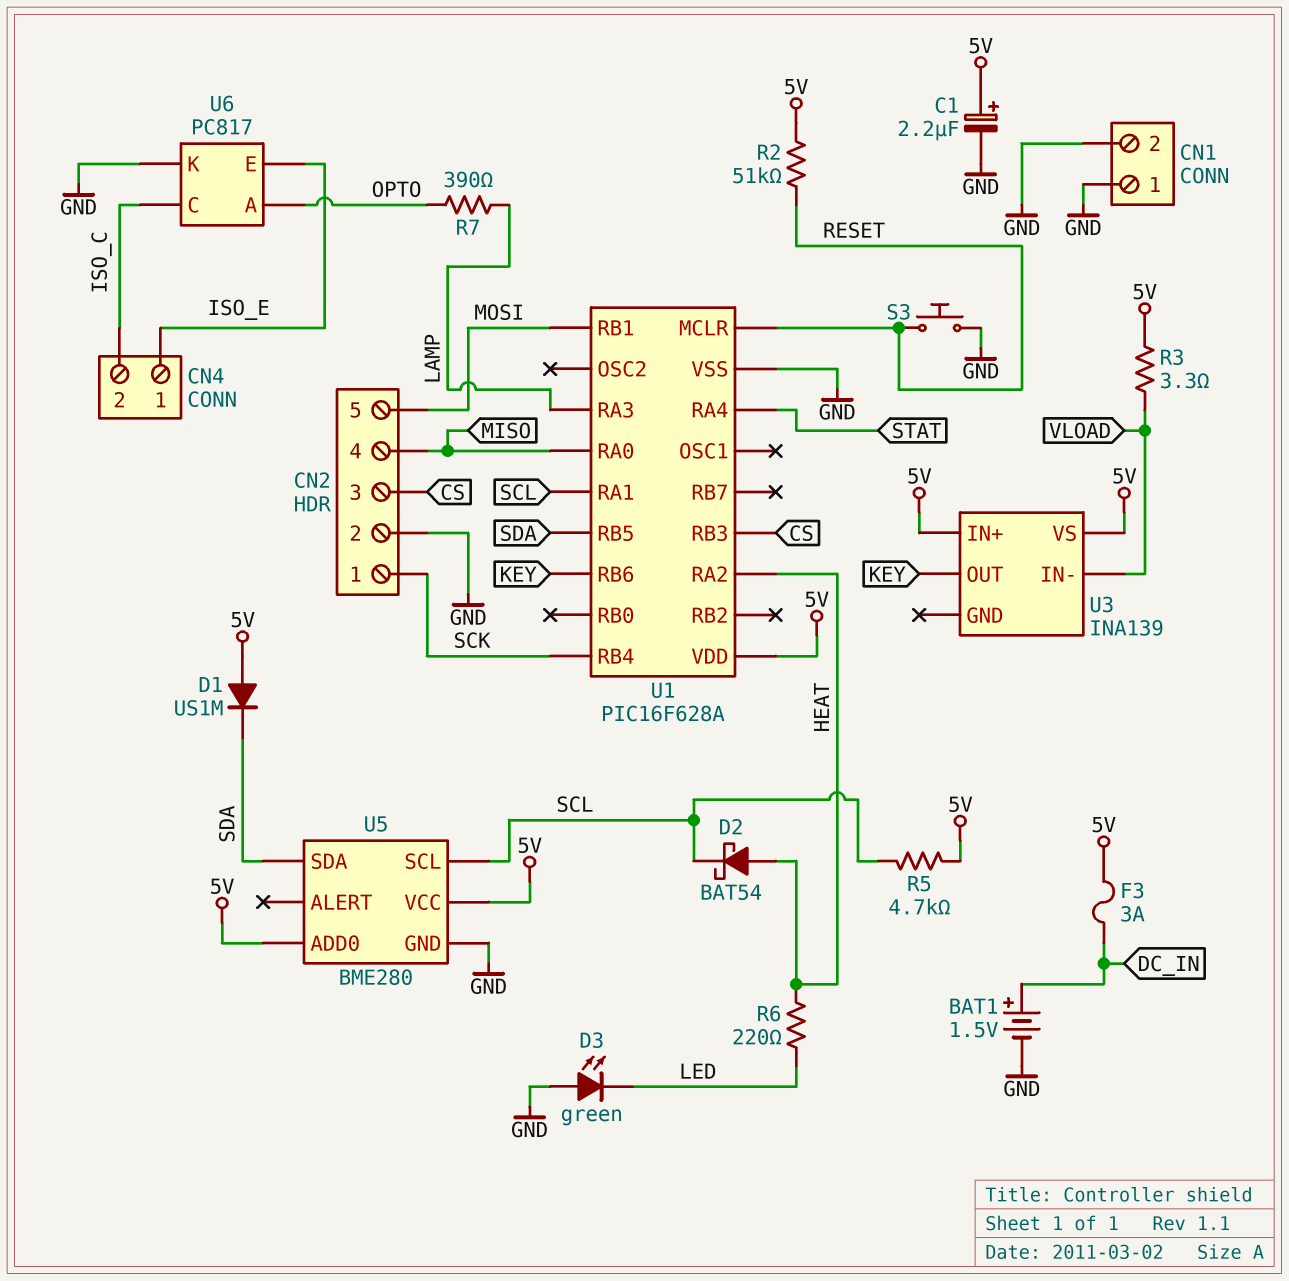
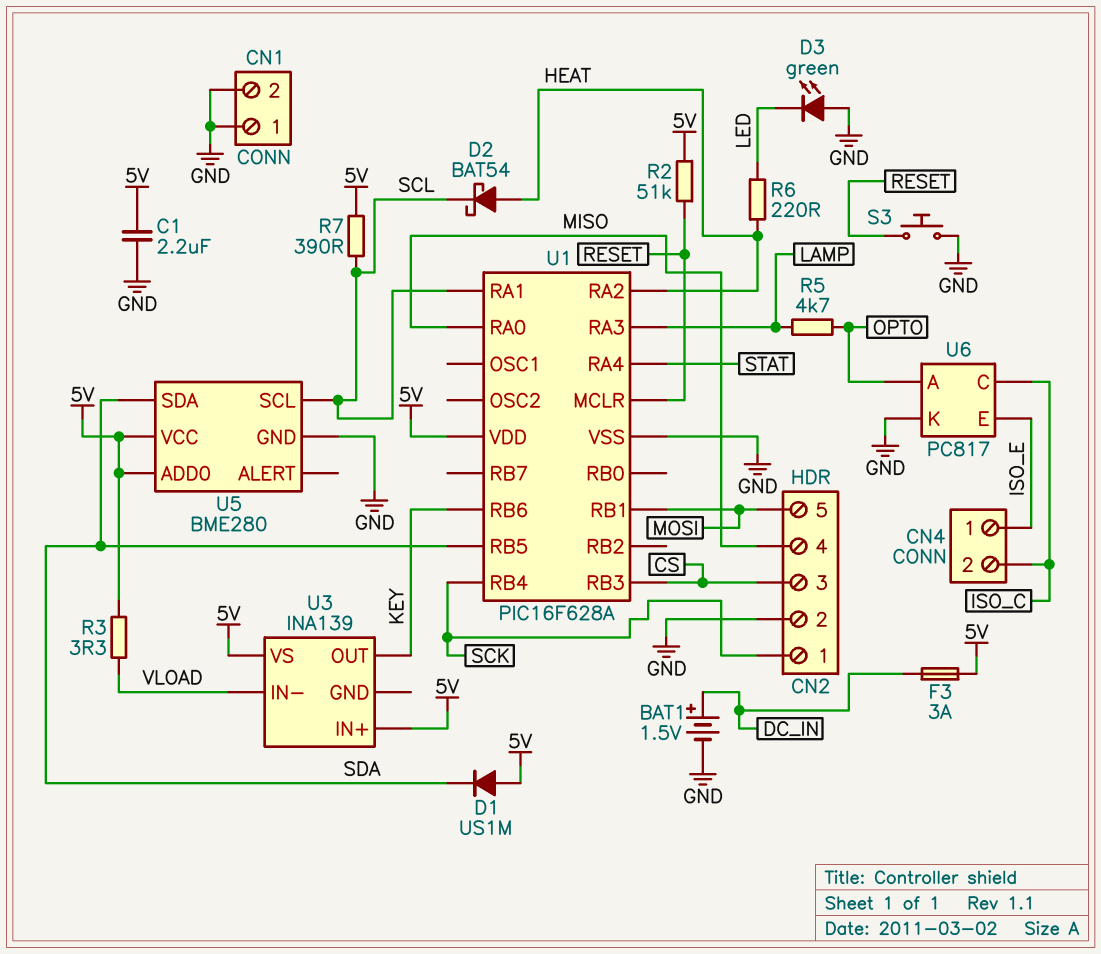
C1: 2.2uF (plus 5V, minus GND) -> 2.2uF (5V, GND)
R5: 4.7k (5V, SCL) -> 4.7k (LAMP, OPTO)
R7: 390 (LAMP, OPTO) -> 390 (5V, SCL)

